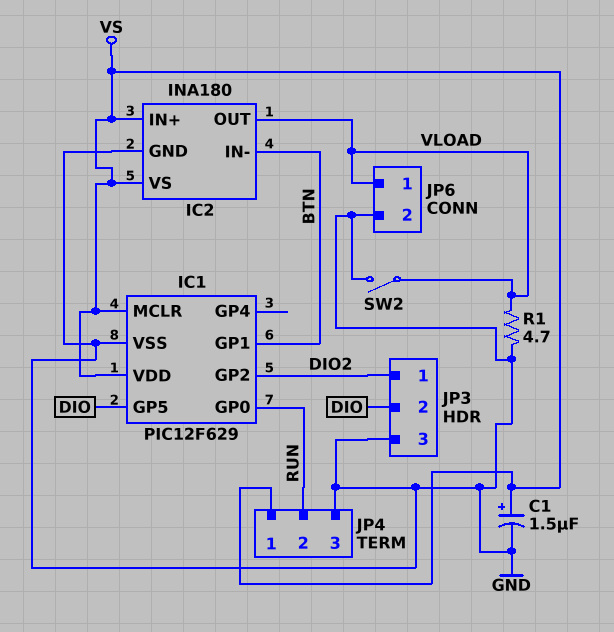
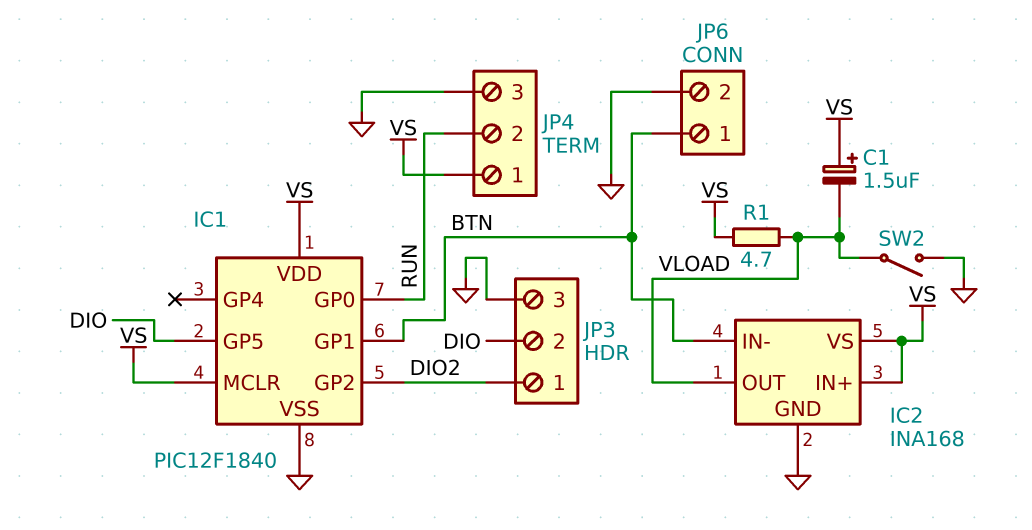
C1: 1.5uF (plus VS, minus GND) -> 1.5uF (plus VS, minus VLOAD)
IC1: PIC12F629 -> PIC12F1840
IC2: INA180 -> INA168
JP6 pin 1: VLOAD -> BTN
R1: 4.7 (GND, VLOAD) -> 4.7 (VLOAD, VS)

